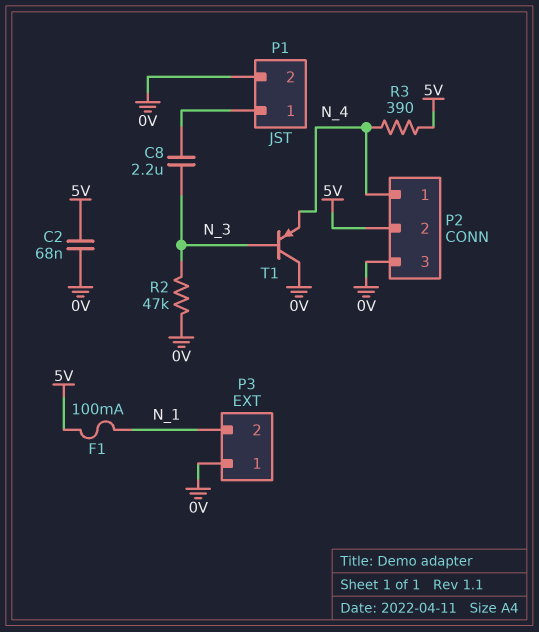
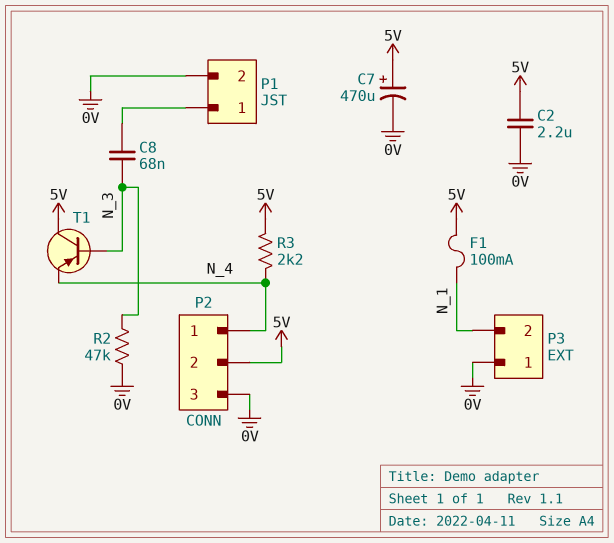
C2: 68nF (0V, 5V) -> 2.2uF (0V, 5V)
C7: none -> 470uF (plus 5V, minus 0V)
C8: 2.2uF (N_3, P1/1) -> 68nF (N_3, P1/1)
R3: 390 (5V, N_4) -> 2.2k (5V, N_4)
T1: PNP (B N_3, C 0V, E N_4) -> PNP (B N_3, C 5V, E N_4)

